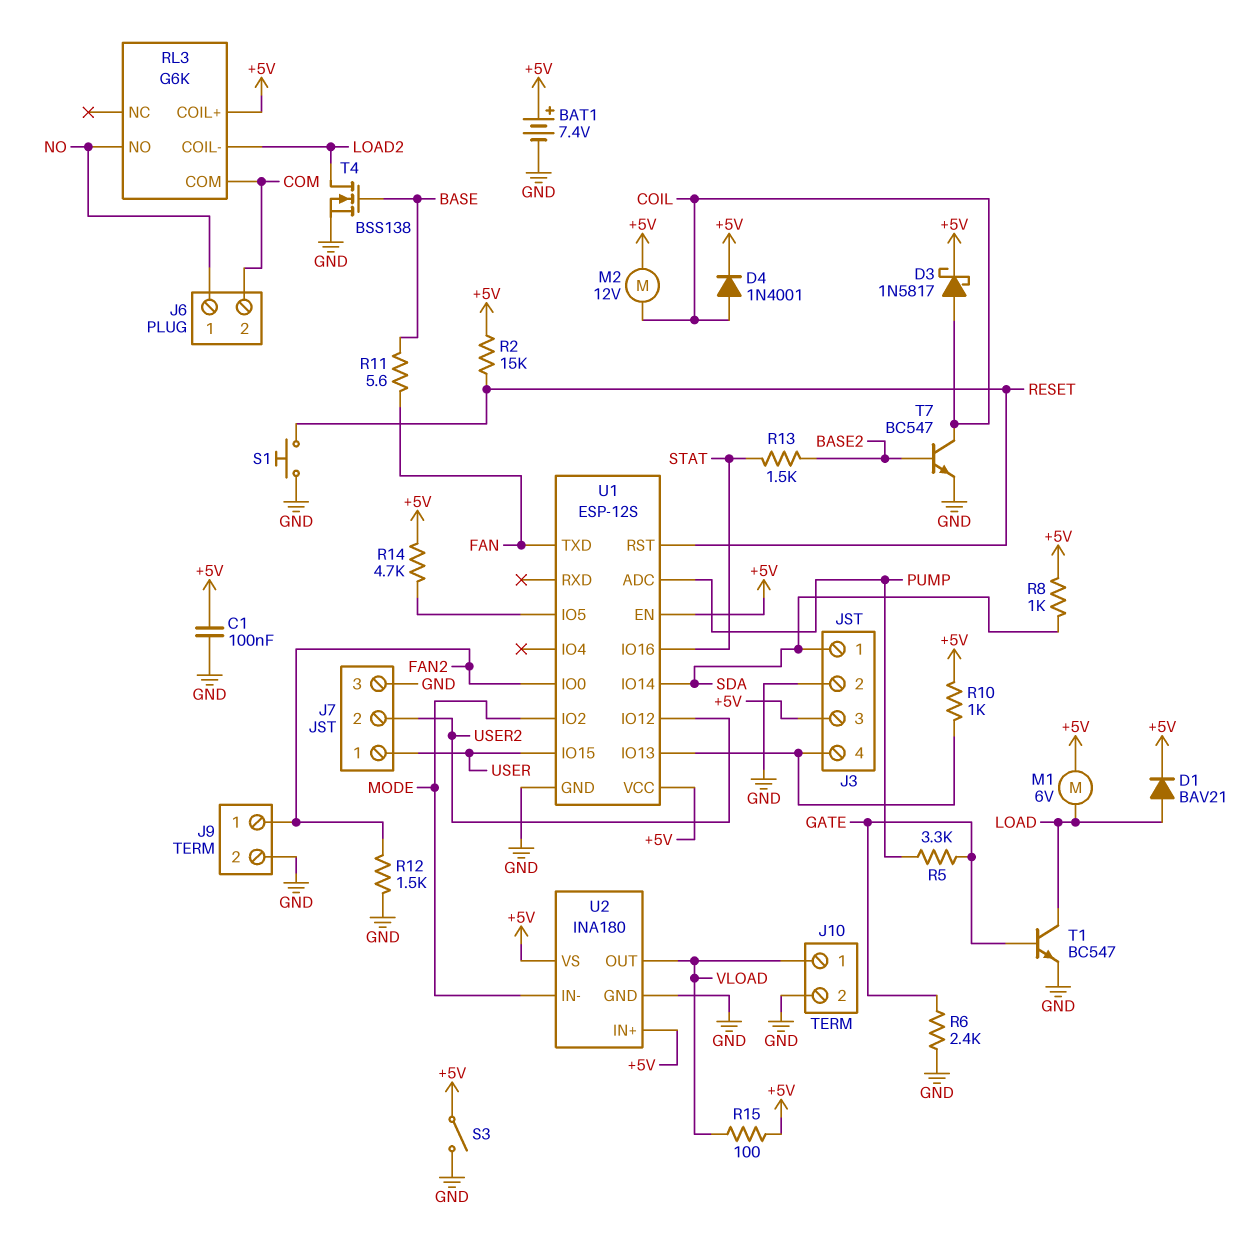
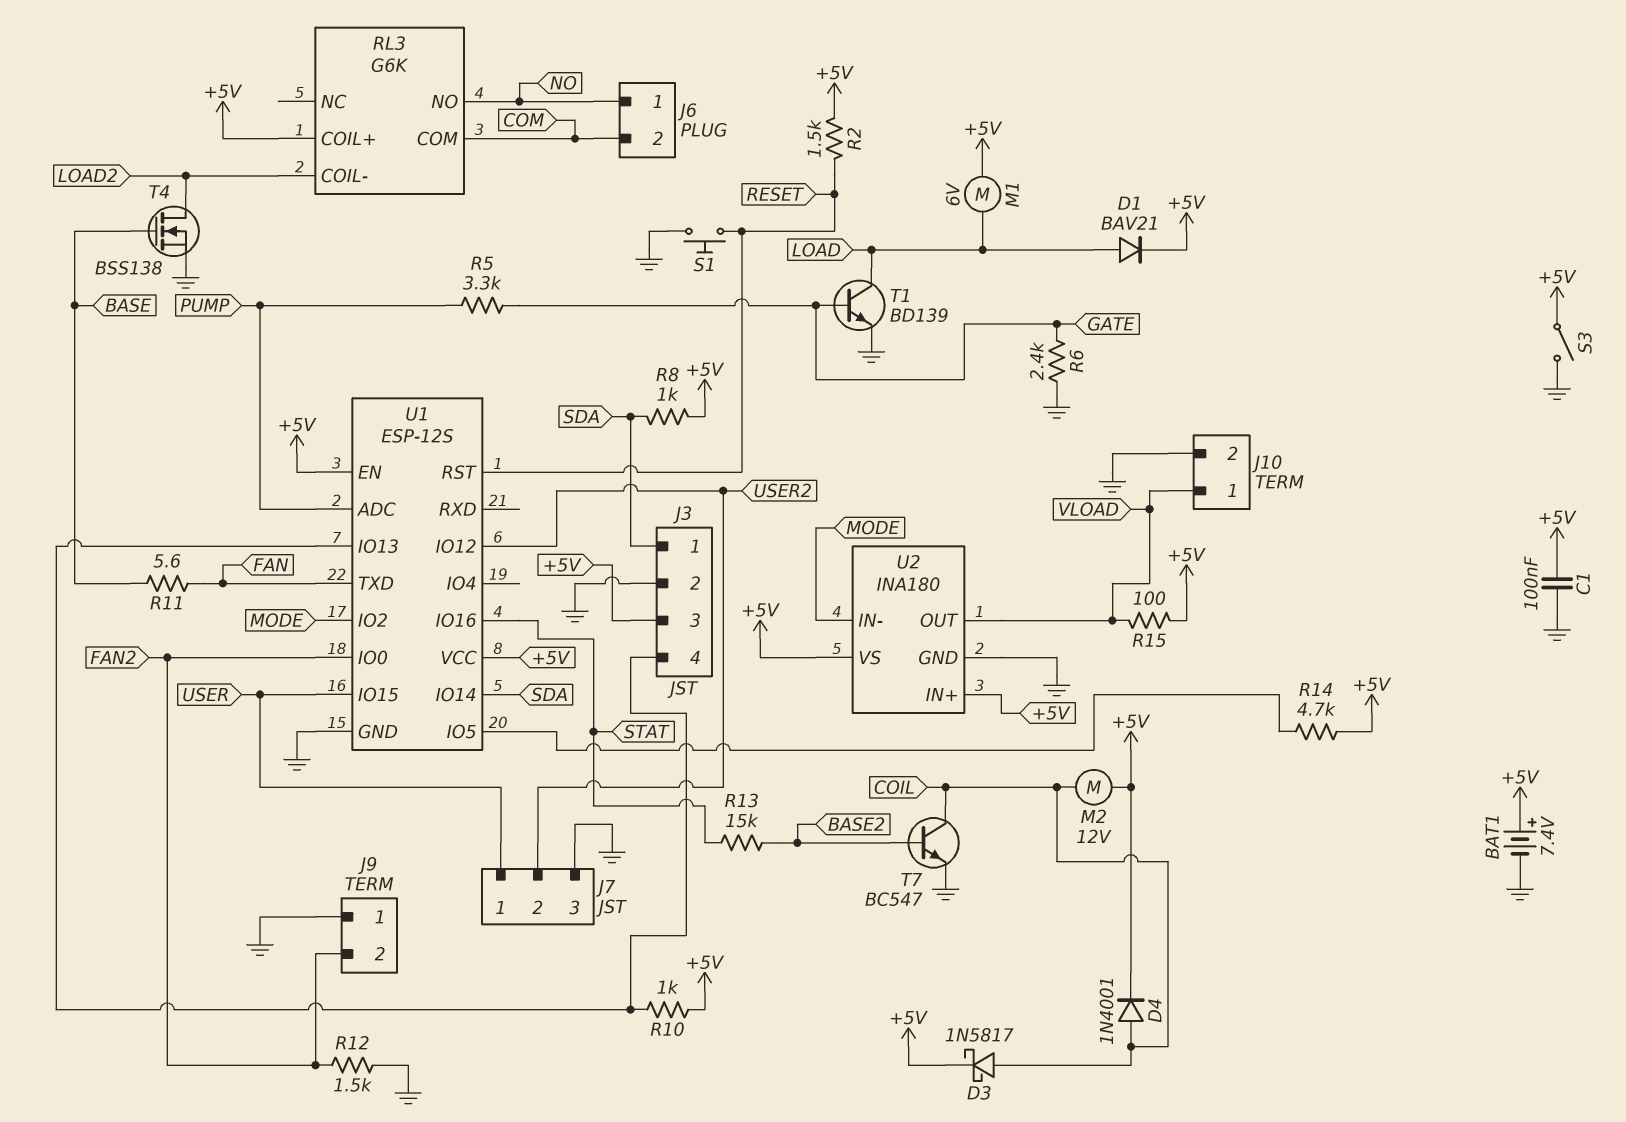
J9 pin 1: FAN2 -> GND
J9 pin 2: GND -> FAN2
R2: 15k (+5V, RESET) -> 1.5k (+5V, RESET)
R13: 1.5k (BASE2, STAT) -> 15k (BASE2, STAT)
T1: NPN BC547 (B GATE, C LOAD, E GND) -> NPN BD139 (B GATE, C LOAD, E GND)

